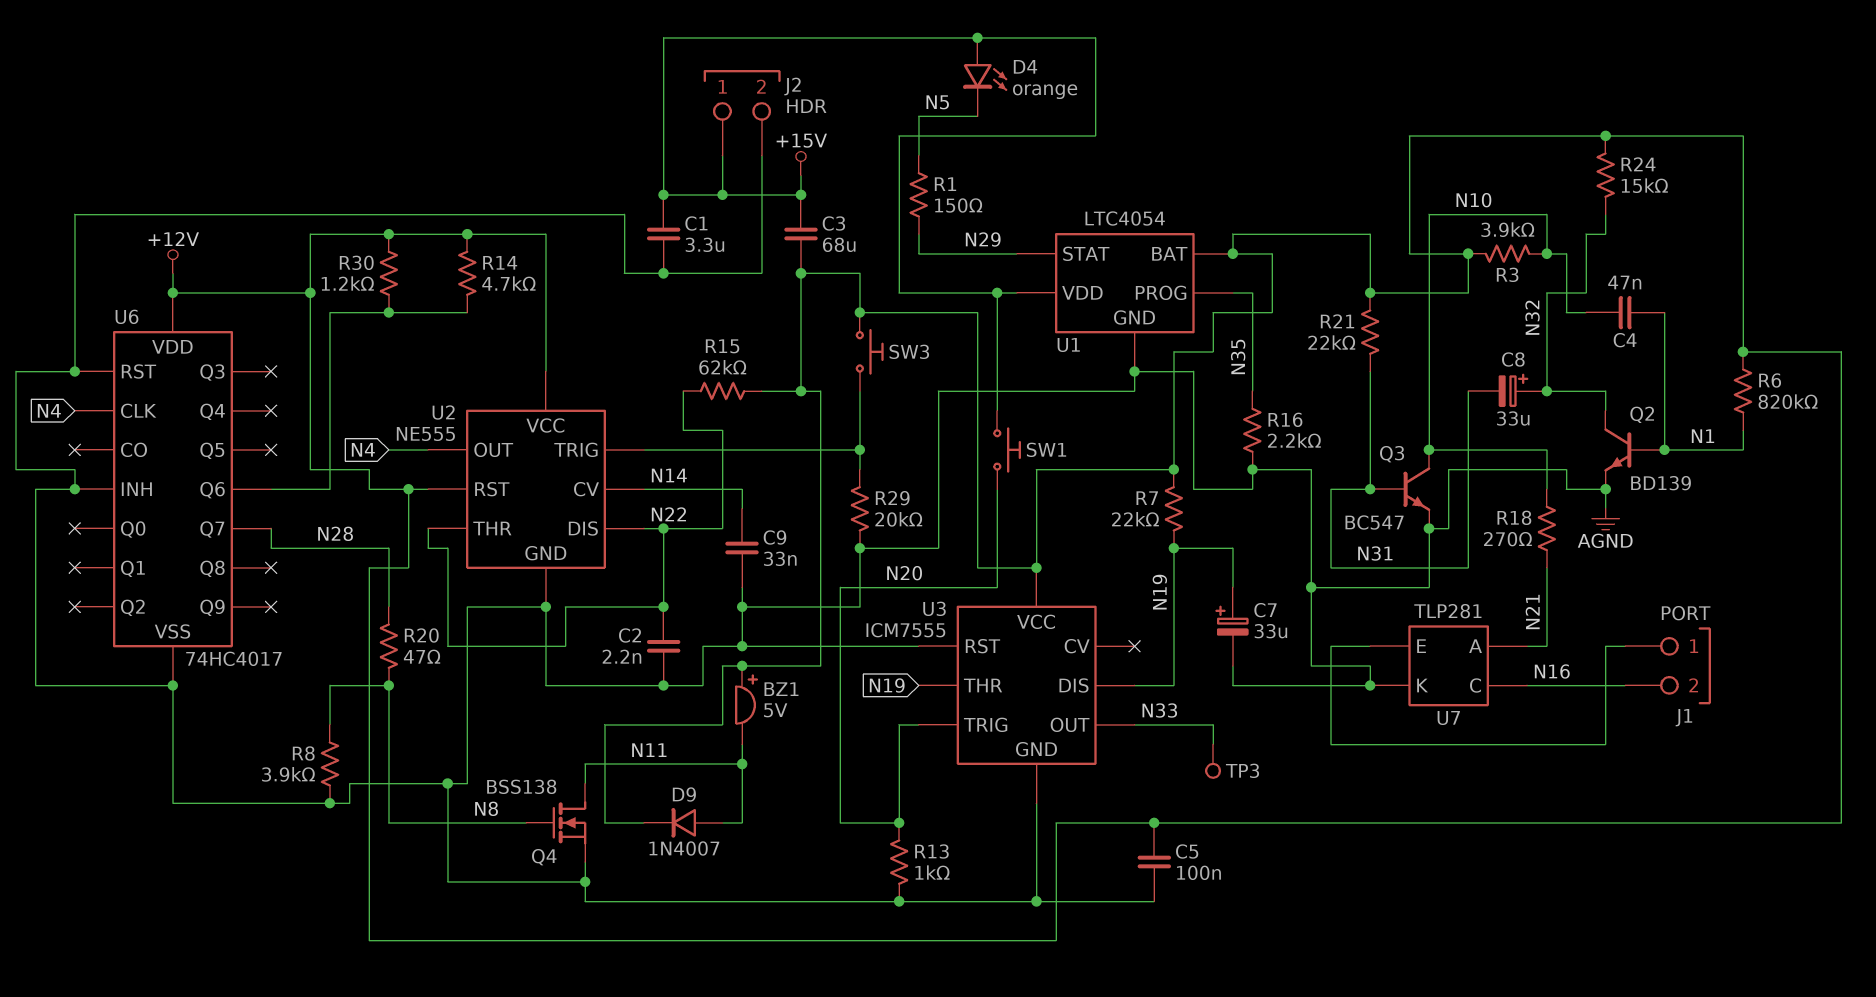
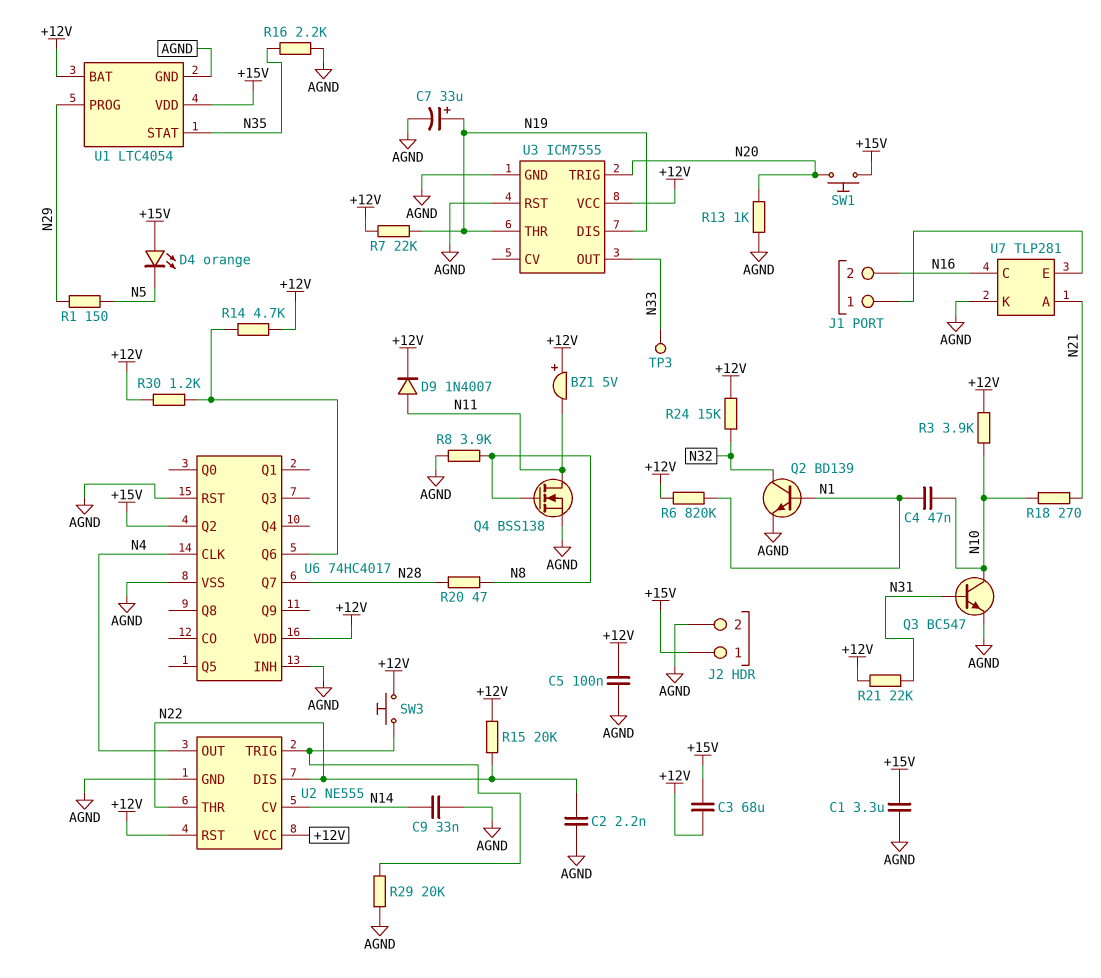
C8: 33uF (plus N32, minus N31) -> none
R15: 62k (+12V, N22) -> 20k (+12V, N22)
U1 pin PROG: N35 -> N29
U1 pin STAT: N29 -> N35
U6 pin Q2: none -> +15V

